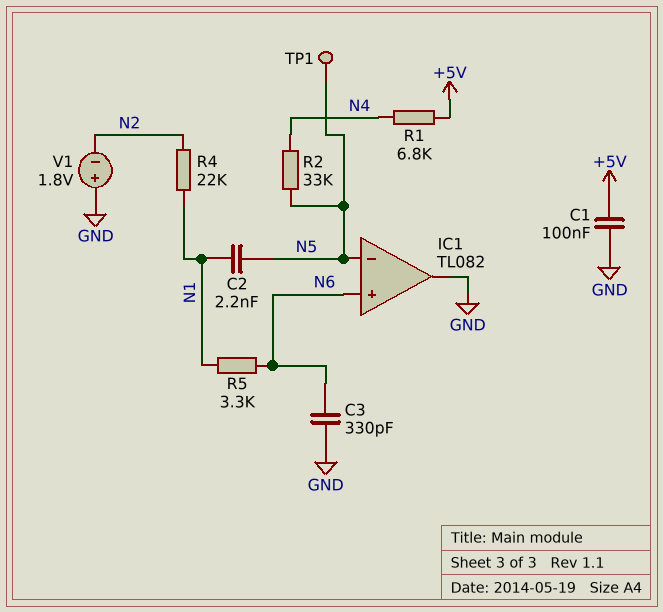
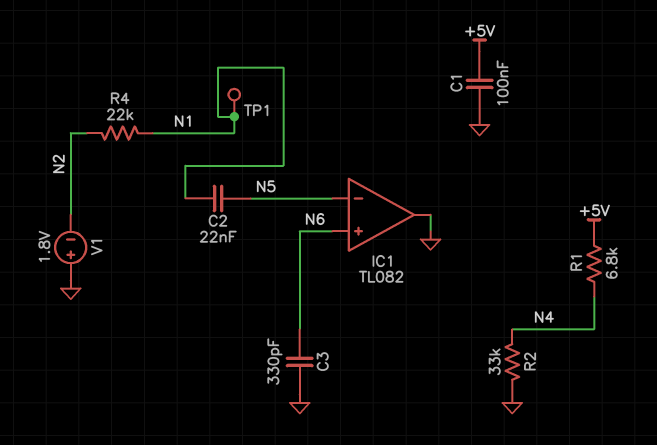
C2: 2.2nF (N1, N5) -> 22nF (N1, N5)
R2: 33k (N4, N5) -> 33k (GND, N4)
R5: 3.3k (N1, N6) -> none
TP1: test point (N5) -> test point (N1)

